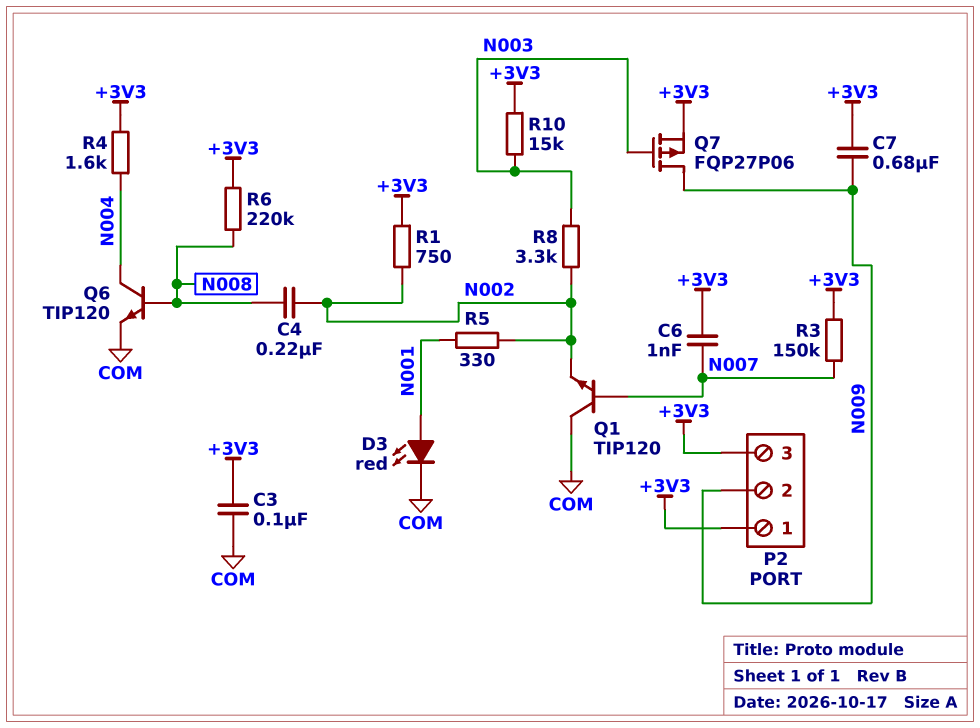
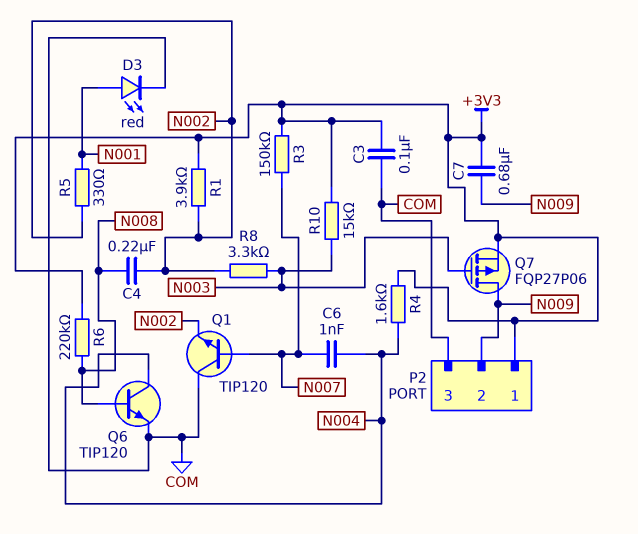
C6: 1nF (+3V3, N007) -> 1nF (N004, N007)
P2 pin 3: +3V3 -> COM
R1: 750 (+3V3, N002) -> 3.9k (+3V3, N002)

